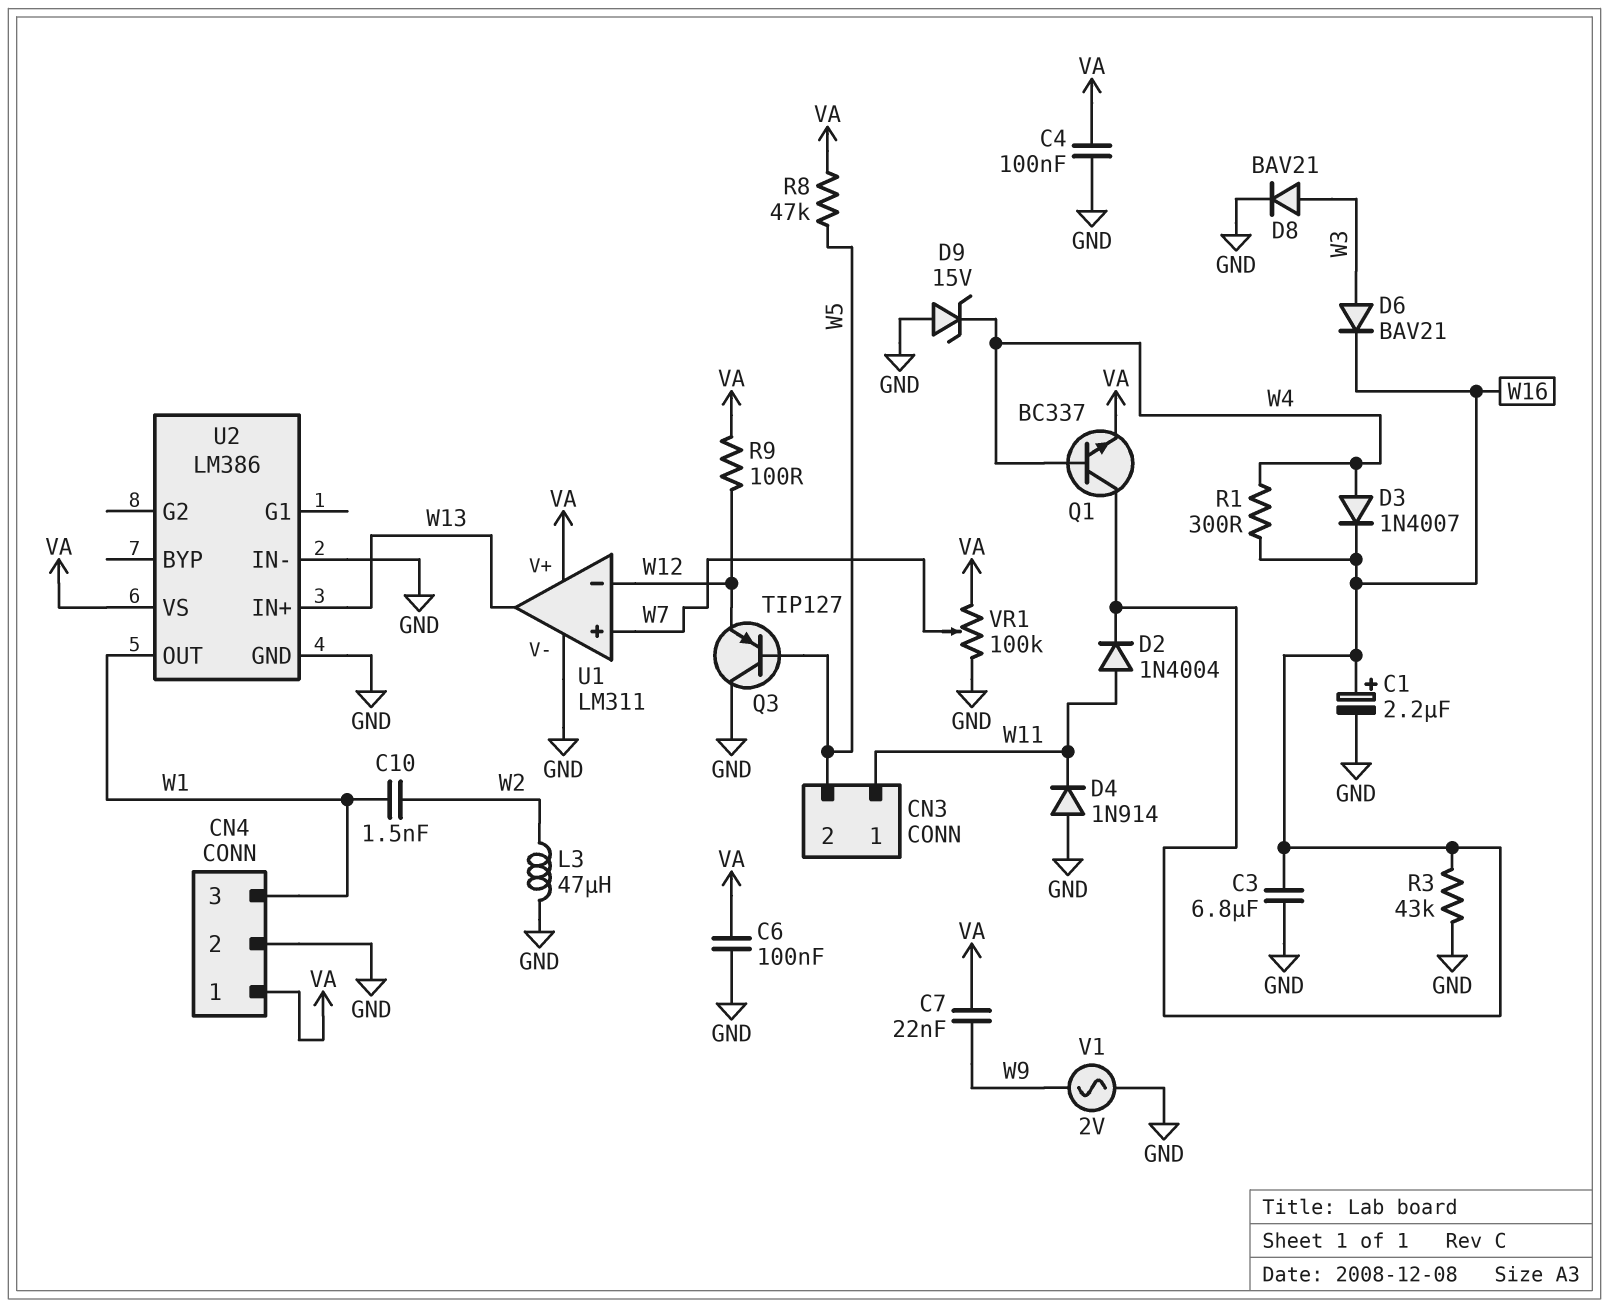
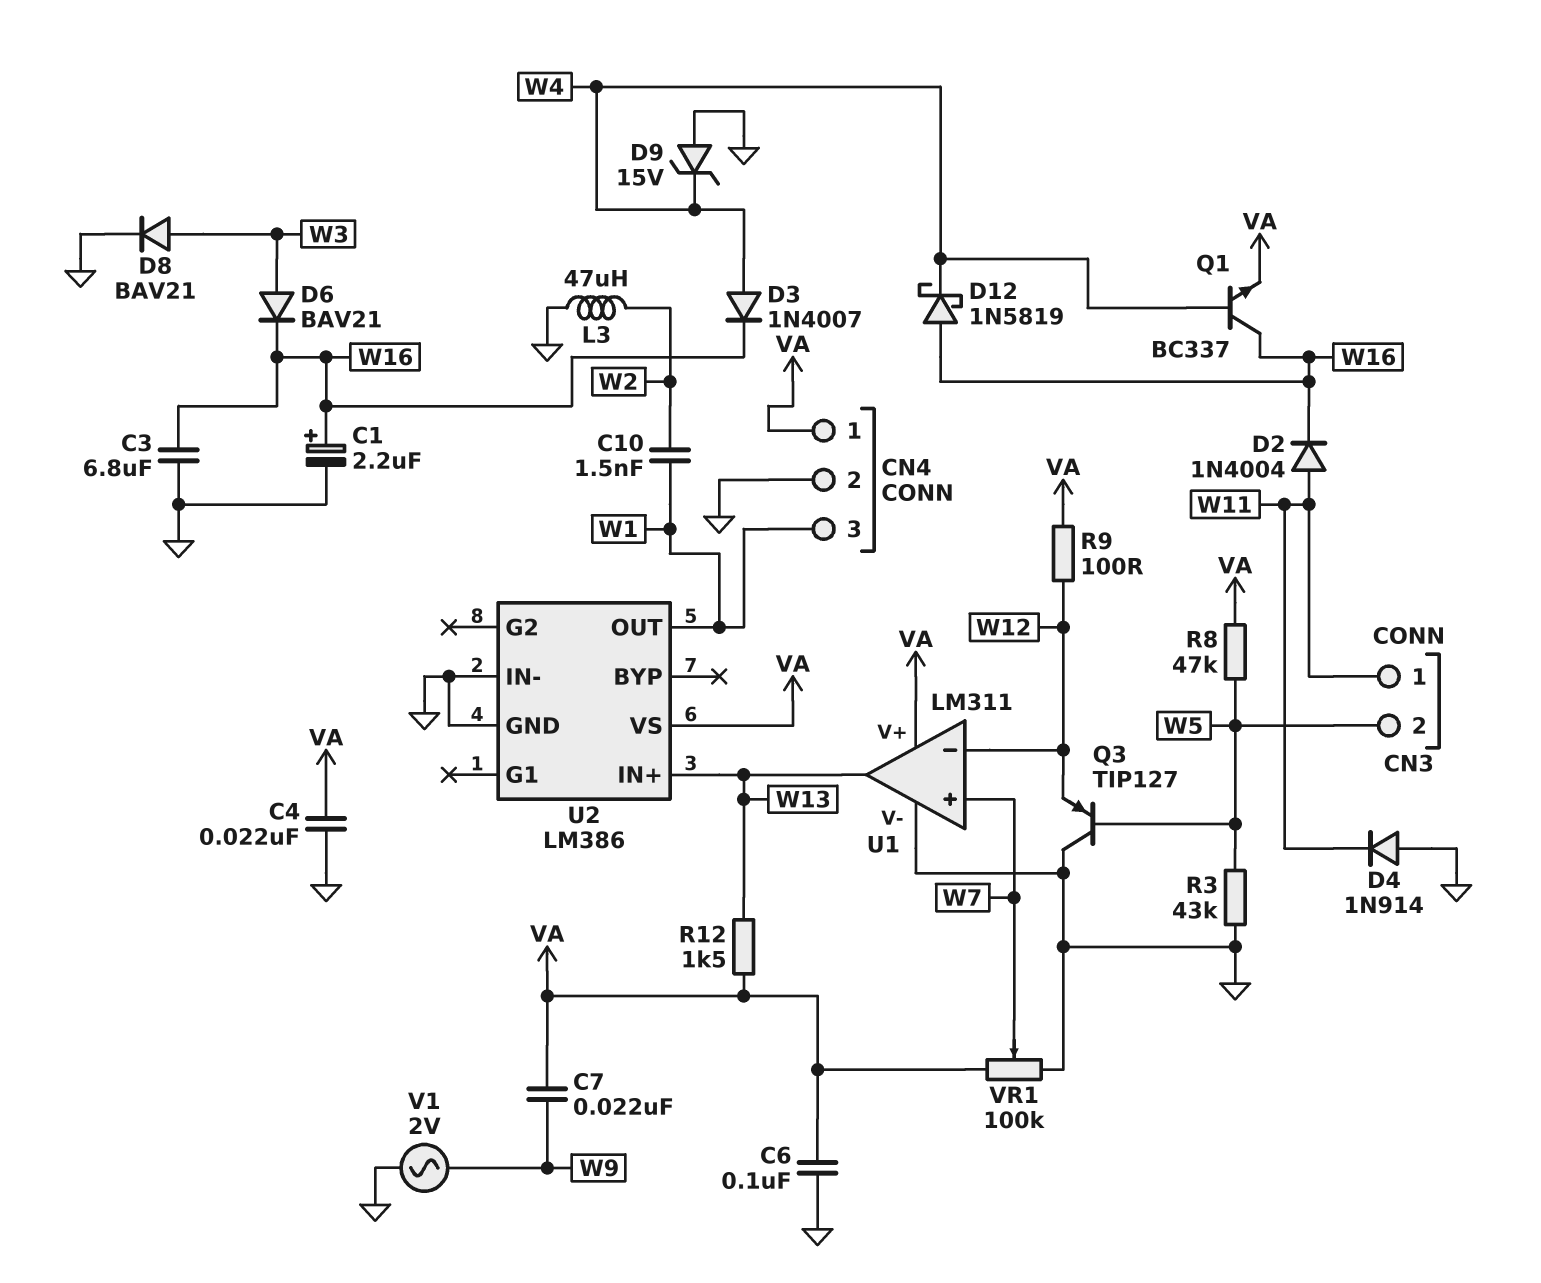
C4: 100nF (GND, VA) -> 22nF (GND, VA)
D12: none -> schottky 1N5819 (A W16, K W4)
R1: 300 (W4, W16) -> none
R3: 43k (GND, W16) -> 43k (GND, W5)
R12: none -> 1.5k (VA, W13)

